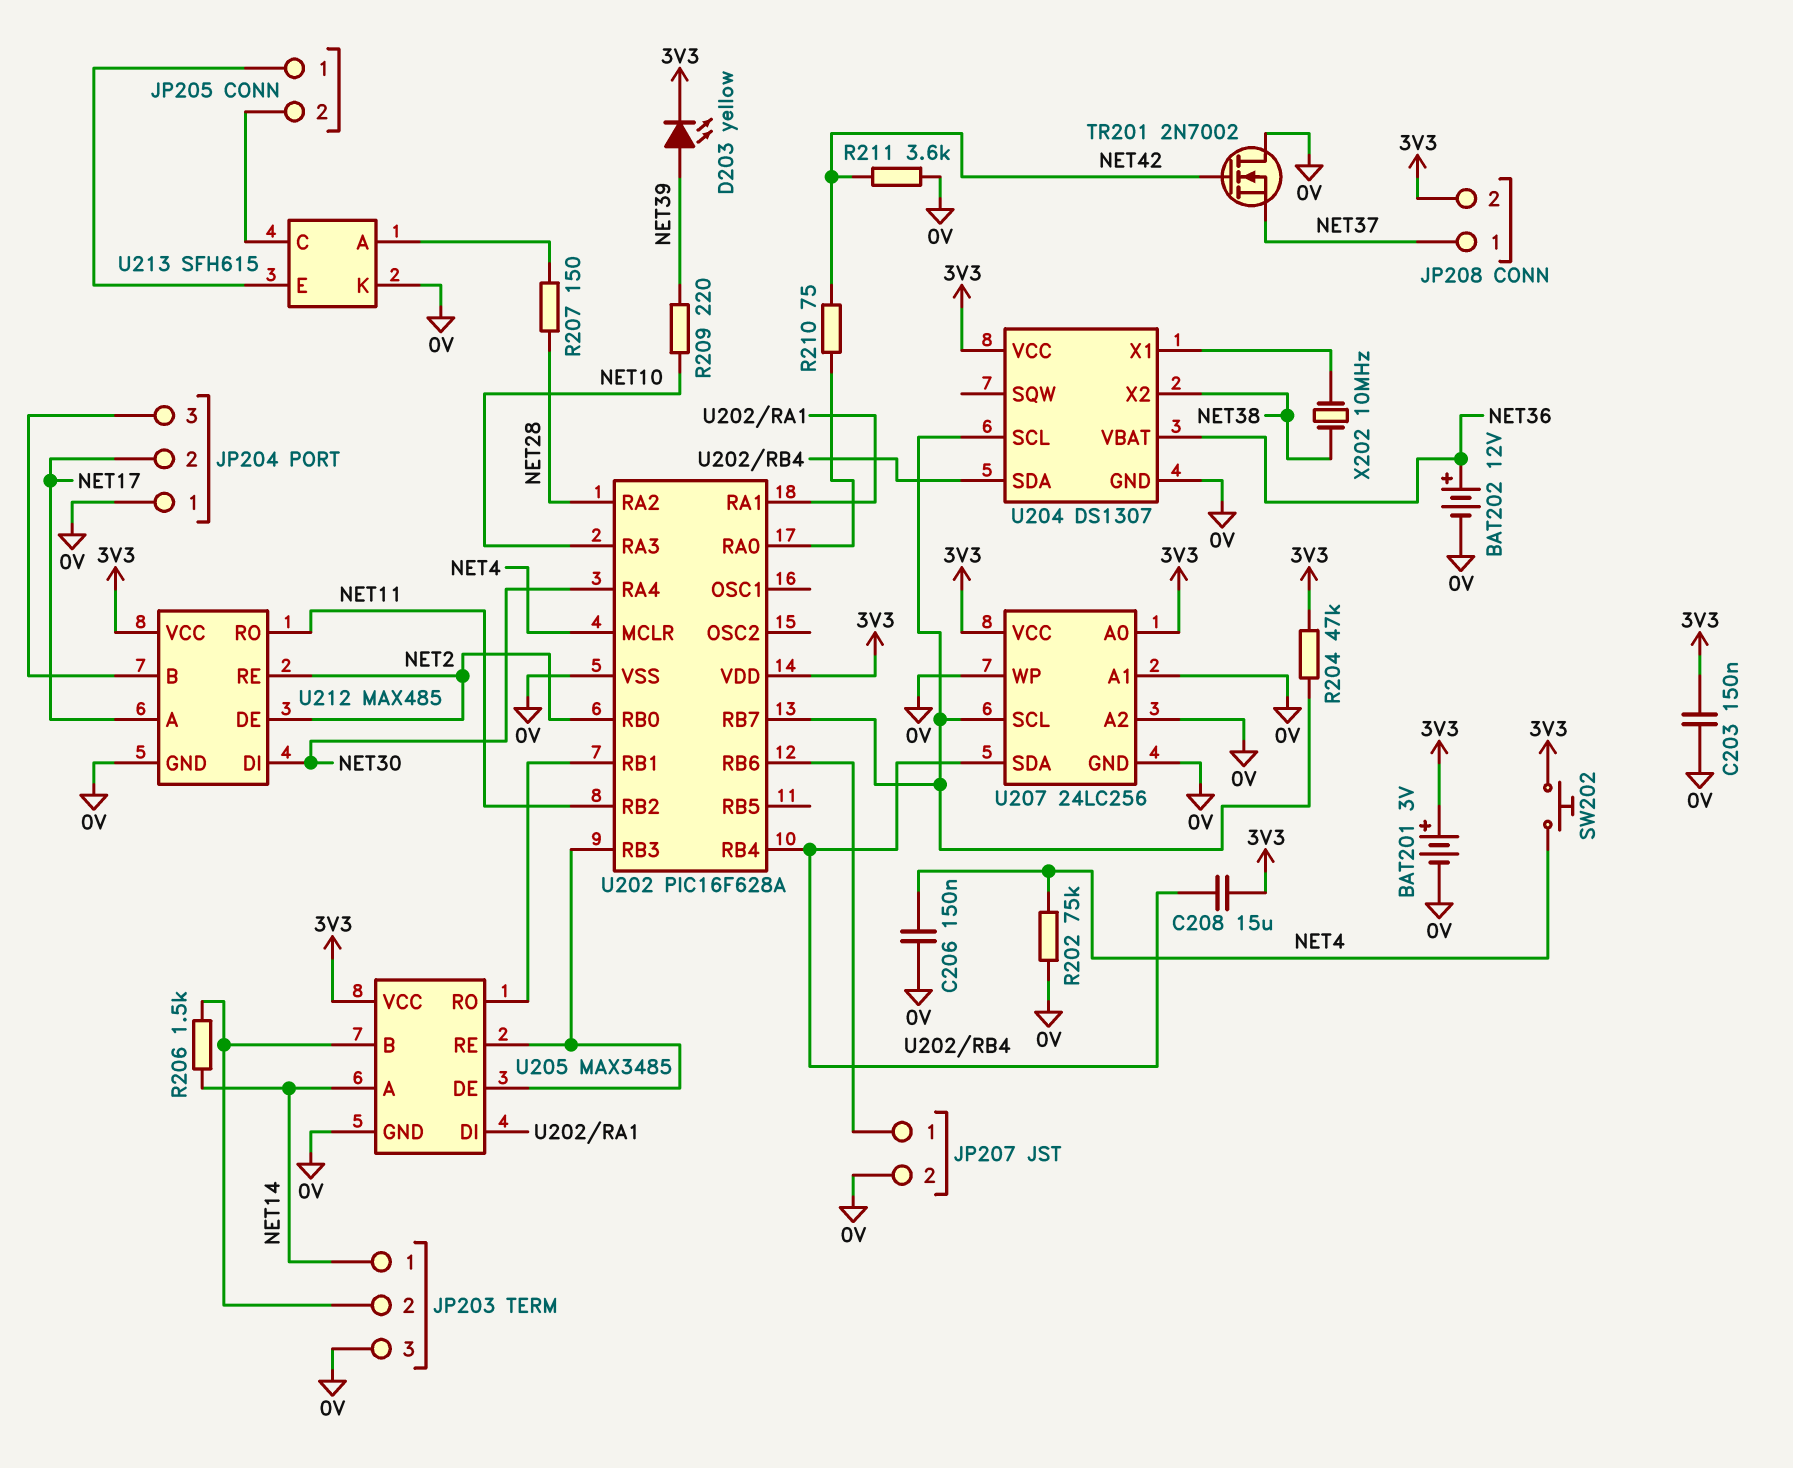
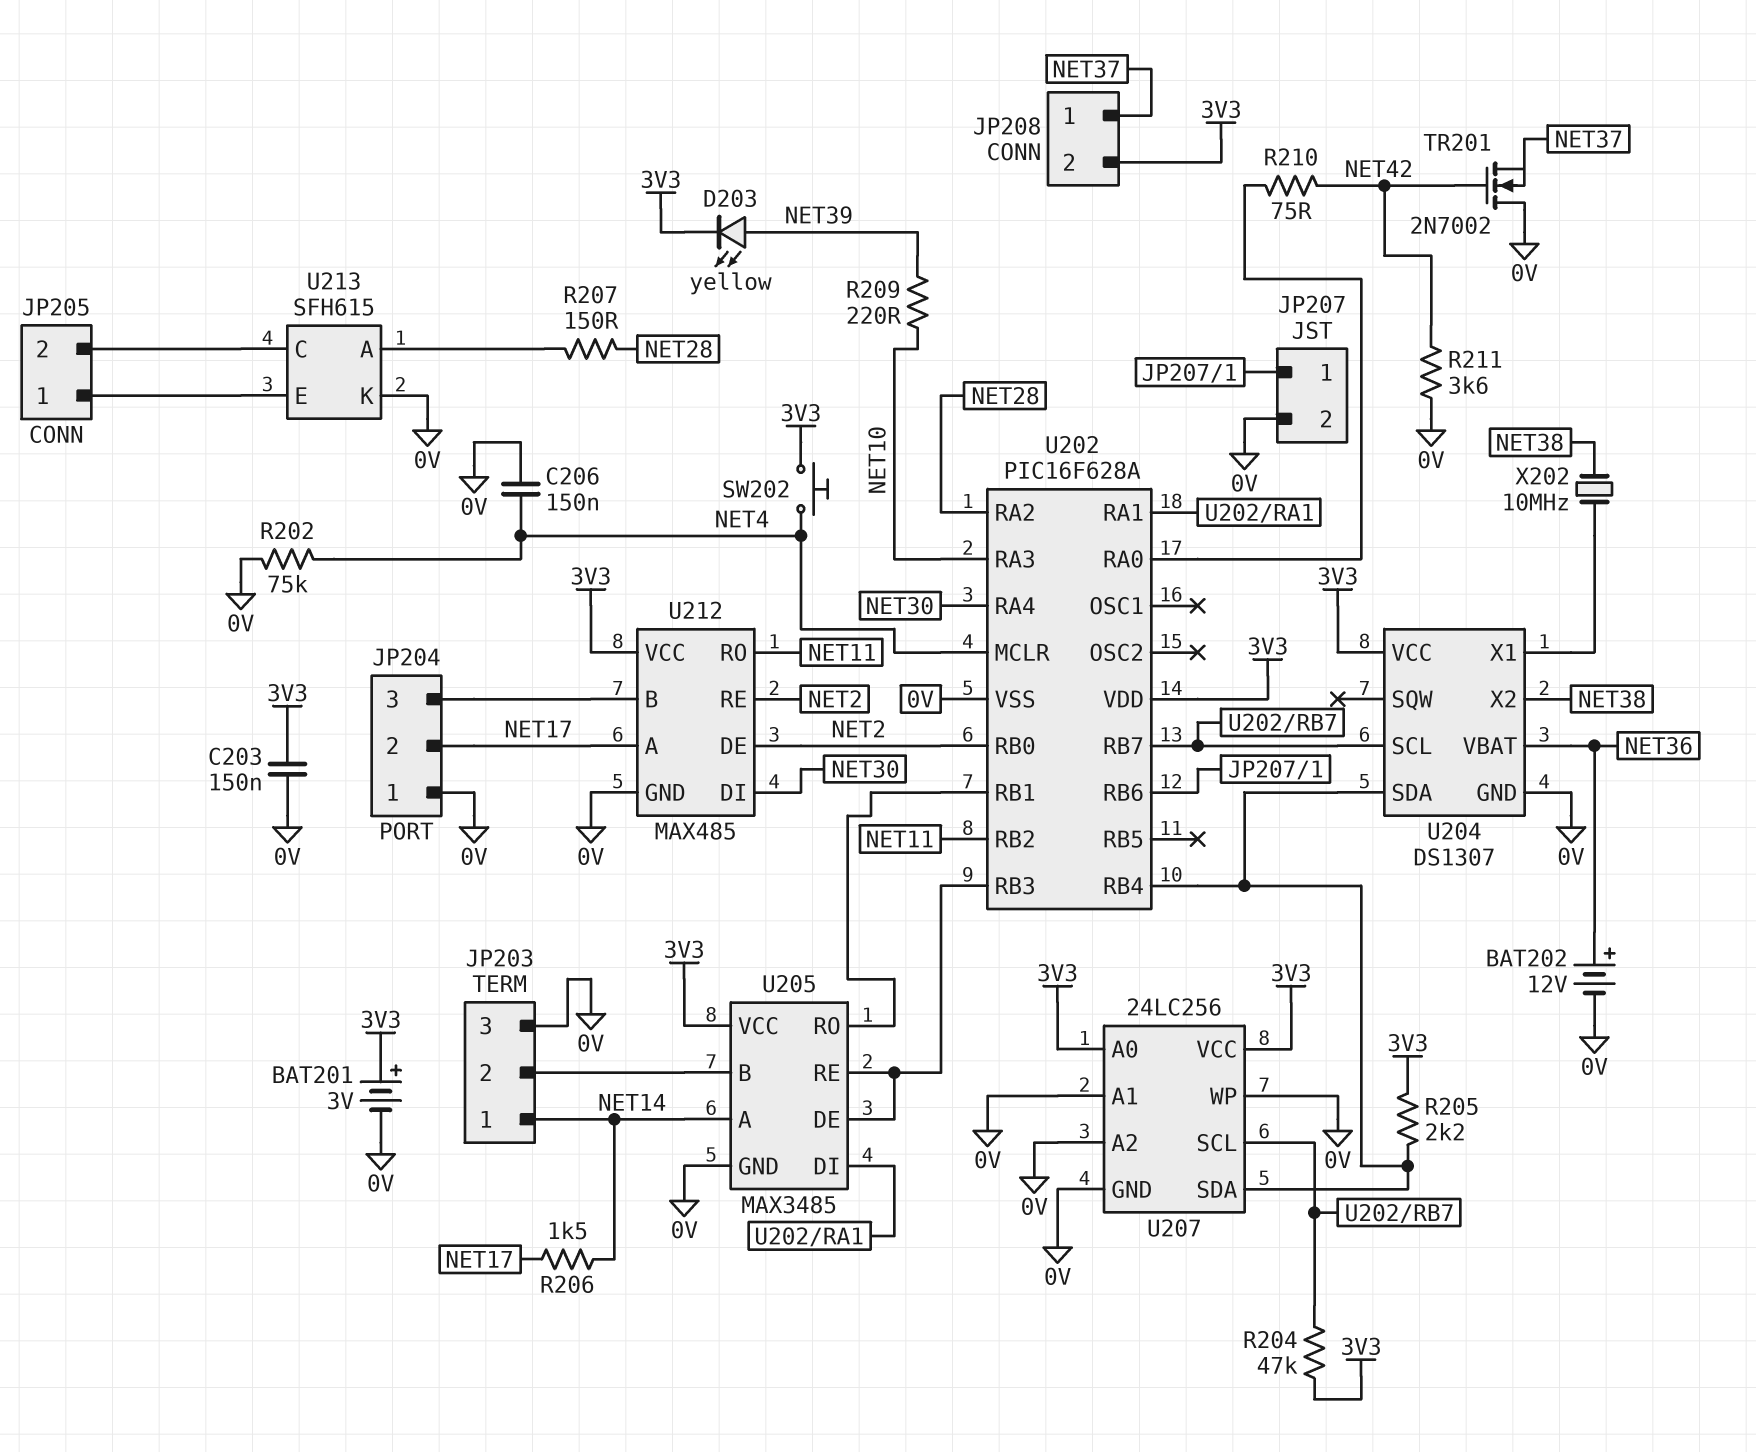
C208: 15uF (3V3, U202/RB4) -> none
R205: none -> 2.2k (3V3, U202/RB4)
R206: 1.5k (JP203/2, NET14) -> 1.5k (NET14, NET17)

